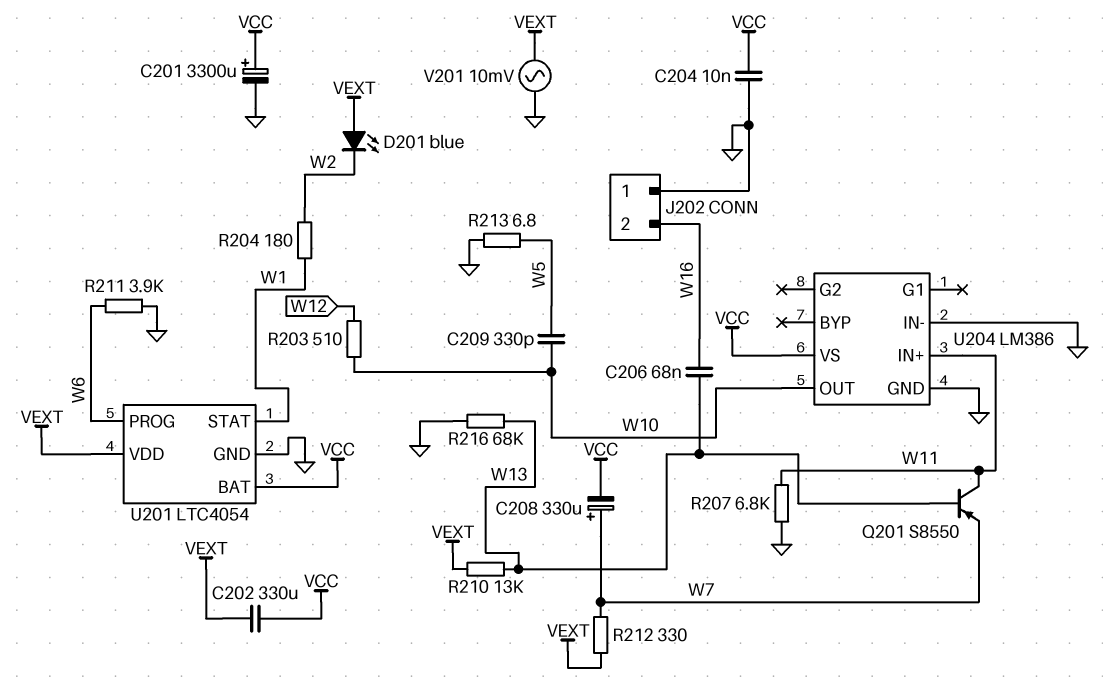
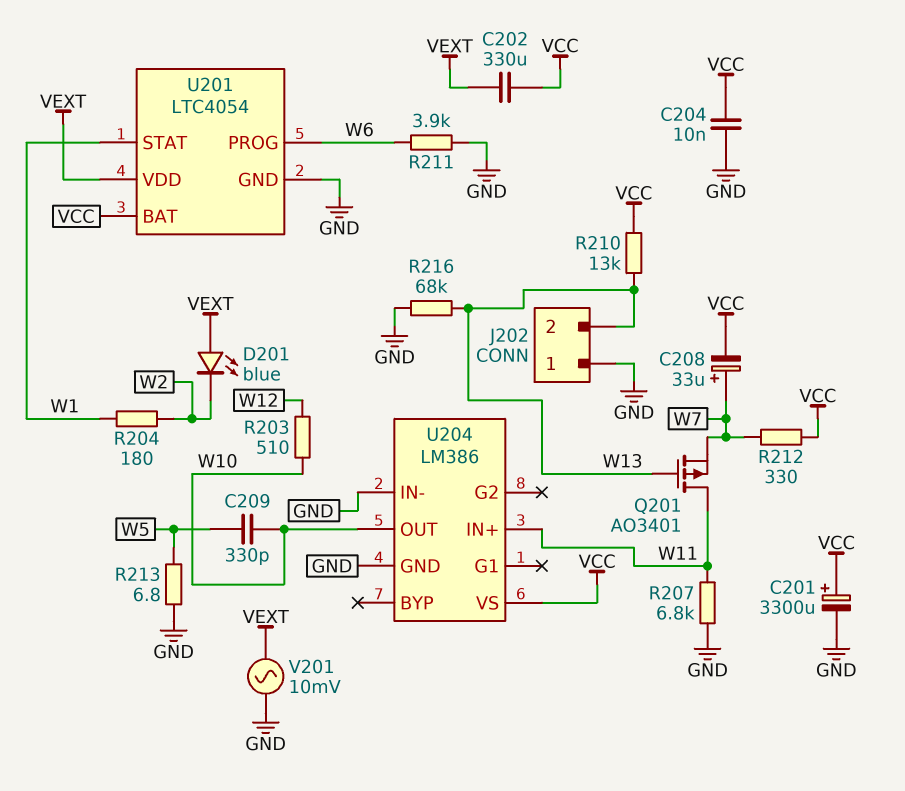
C206: 68nF (W13, W16) -> none
C208: 330uF (plus W7, minus VCC) -> 33uF (plus W7, minus VCC)
J202 pin 2: W16 -> W13
Q201: PNP S8550 (B W13, C W11, E W7) -> PMOS AO3401 (G W13, D W11, S W7)
R210: 13k (VEXT, W13) -> 13k (VCC, W13)
R212: 330 (VEXT, W7) -> 330 (VCC, W7)

